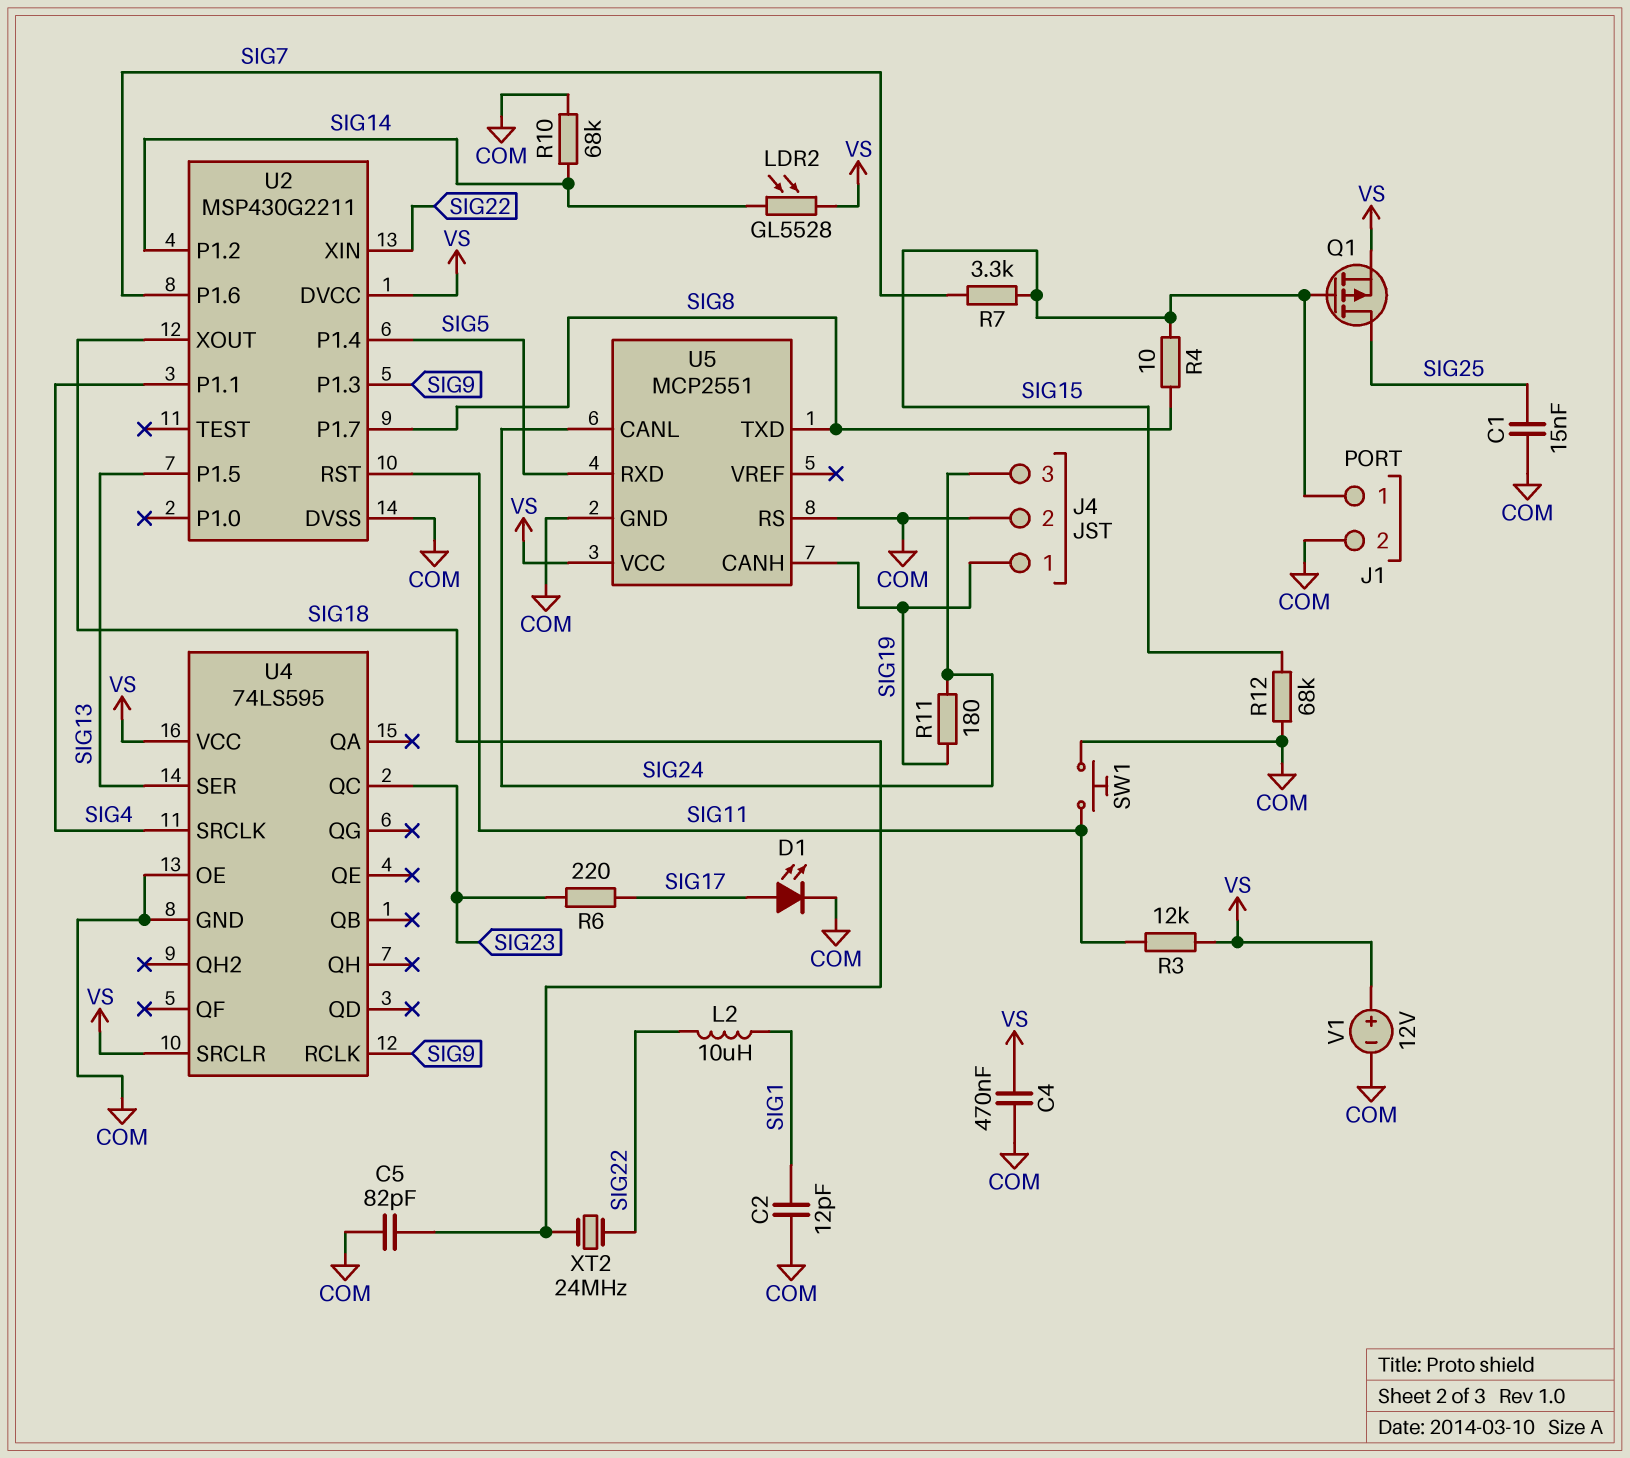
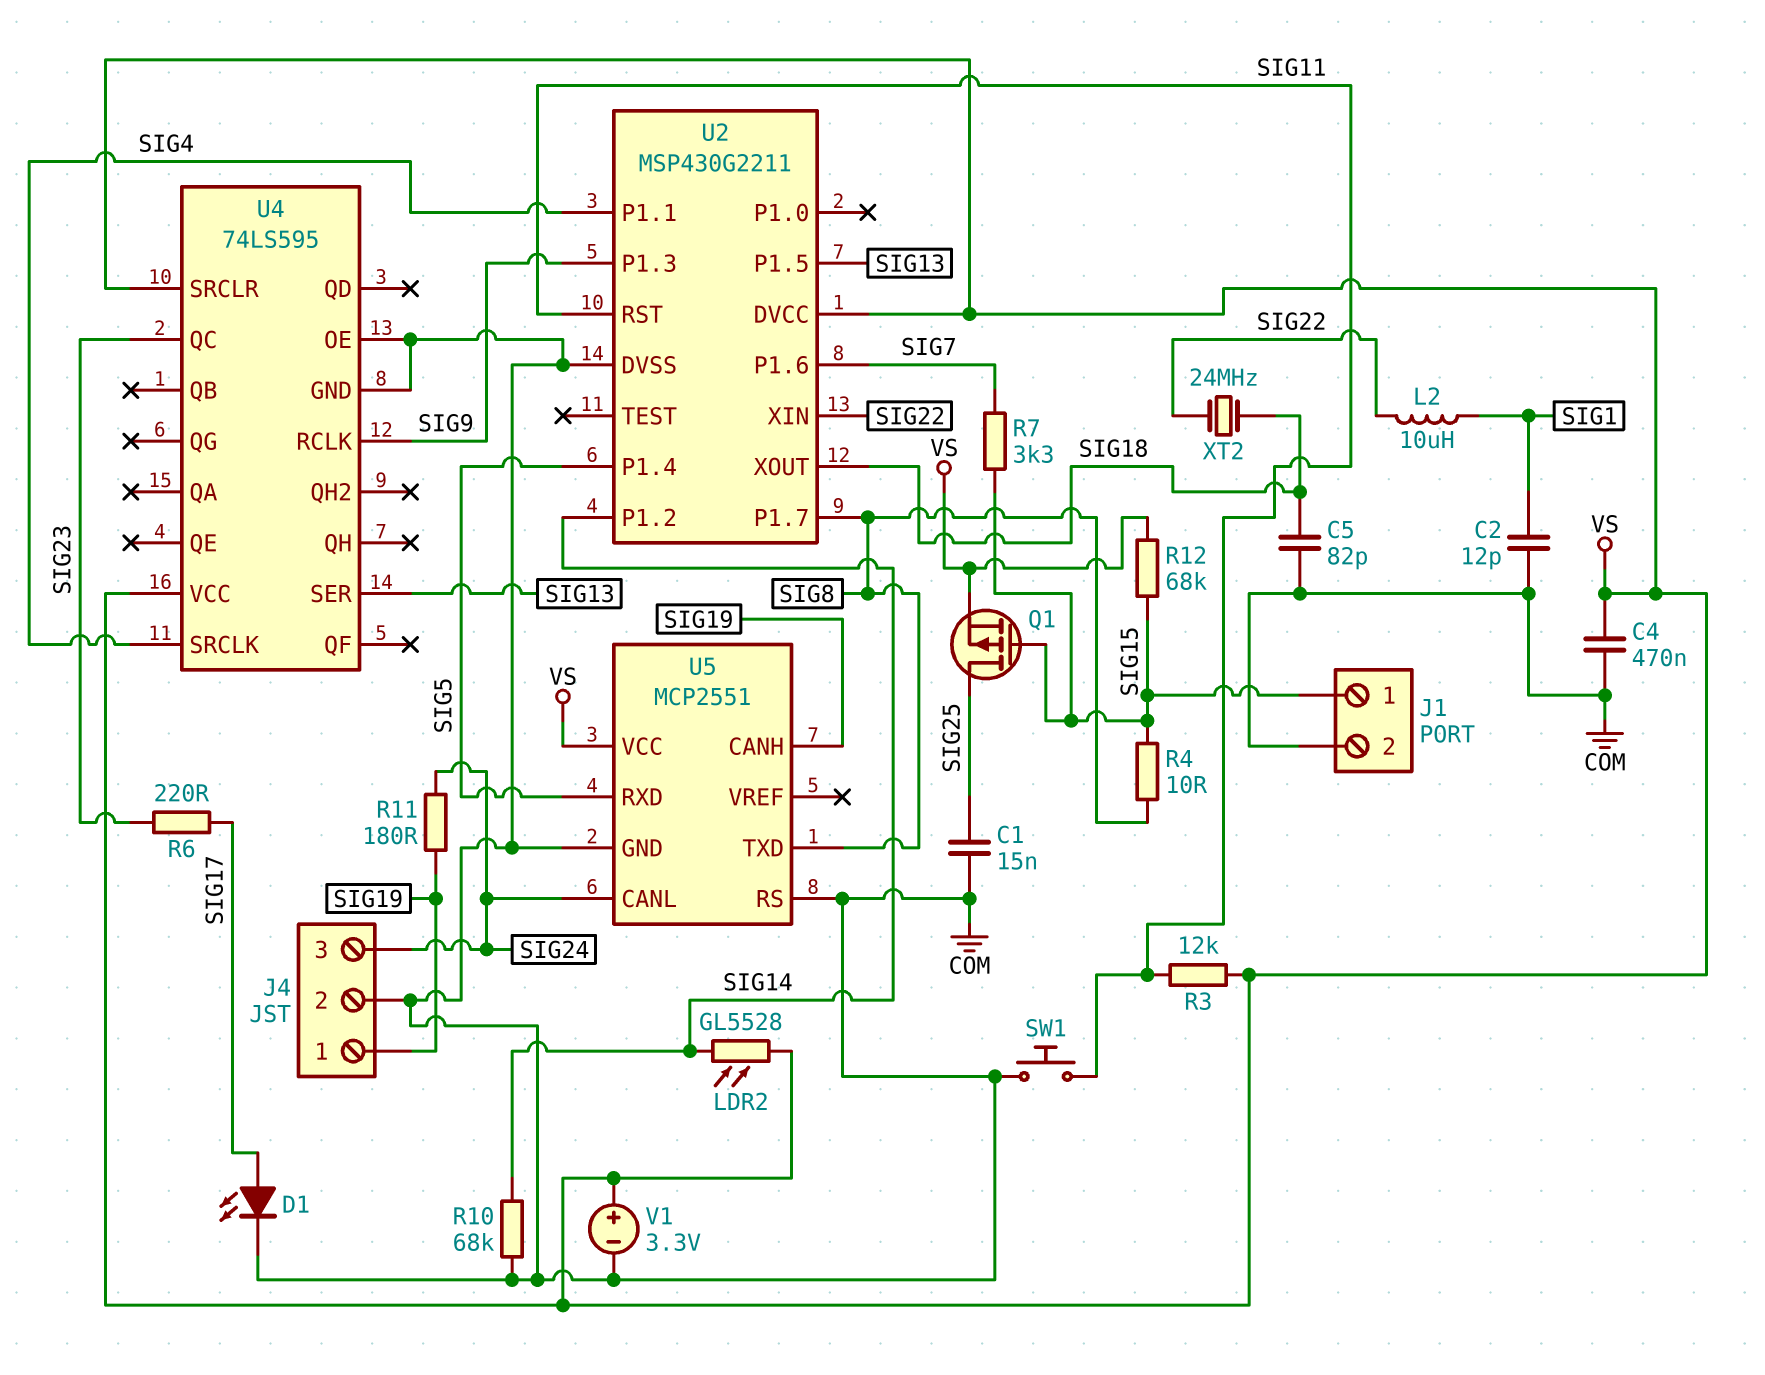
R12: 68k (COM, SIG15) -> 68k (SIG15, VS)
V1: 12V (plus VS, minus COM) -> 3.3V (plus VS, minus COM)

